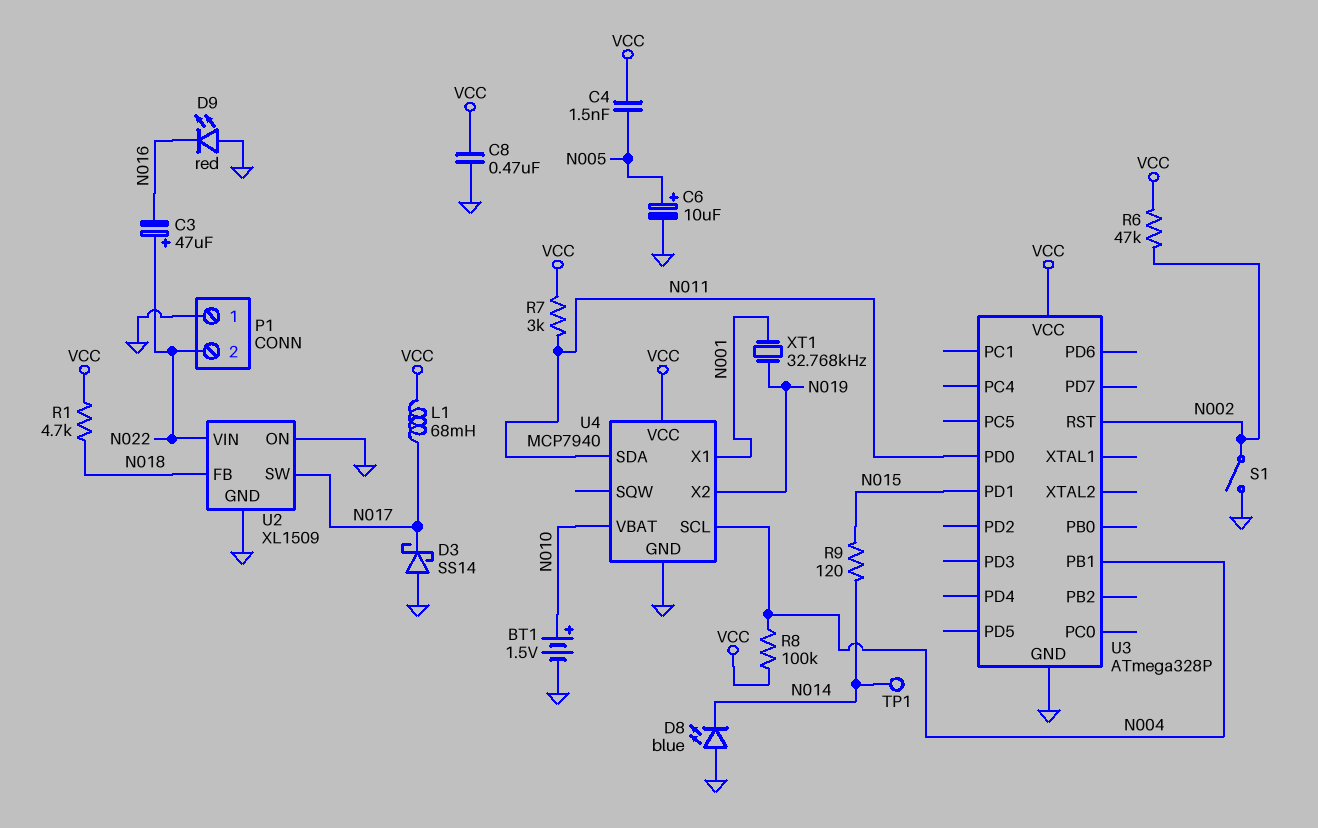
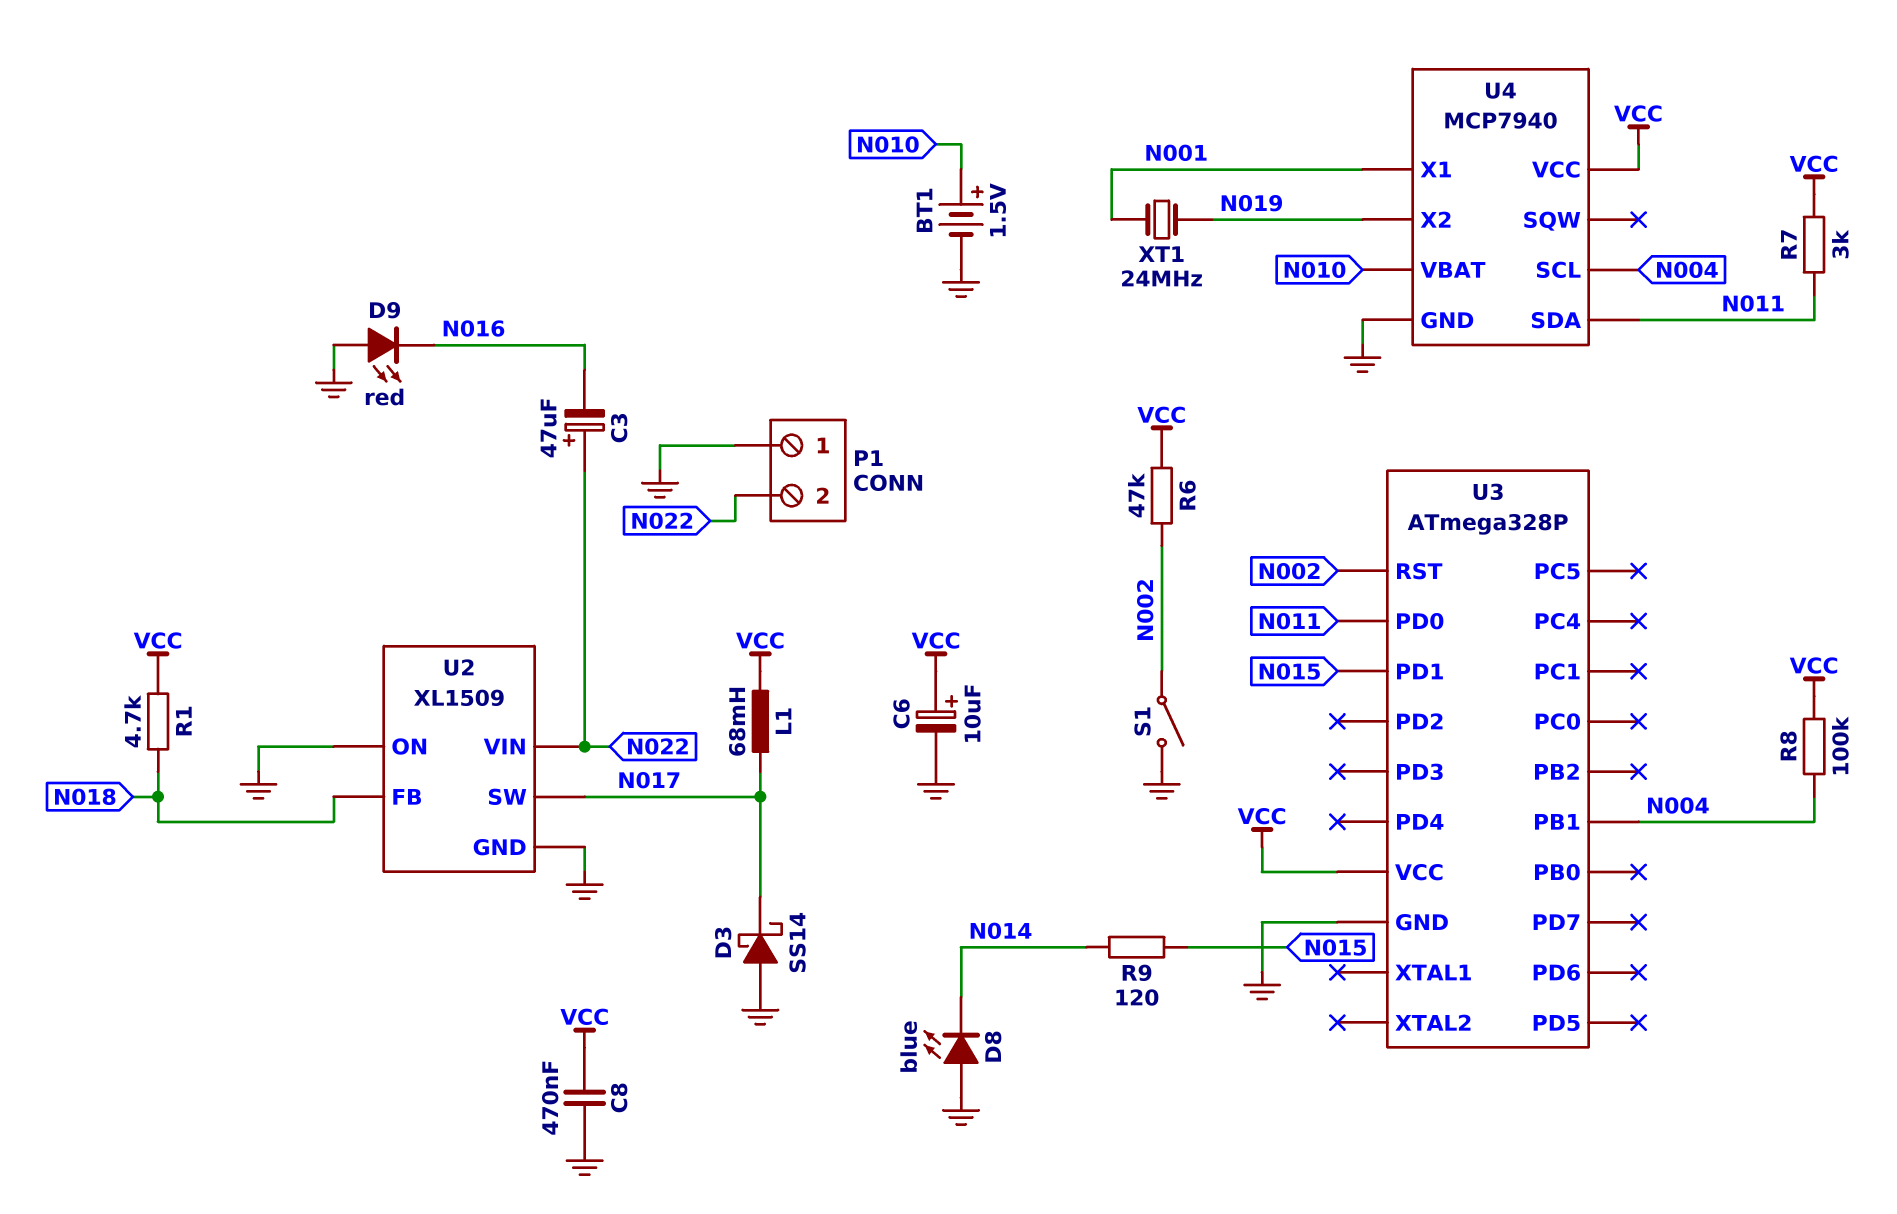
C4: 1.5nF (N005, VCC) -> none
C6: 10uF (plus N005, minus GND) -> 10uF (plus VCC, minus GND)
TP1: test point (N014) -> none
XT1: 32.768kHz (N001, N019) -> 24MHz (N001, N019)

